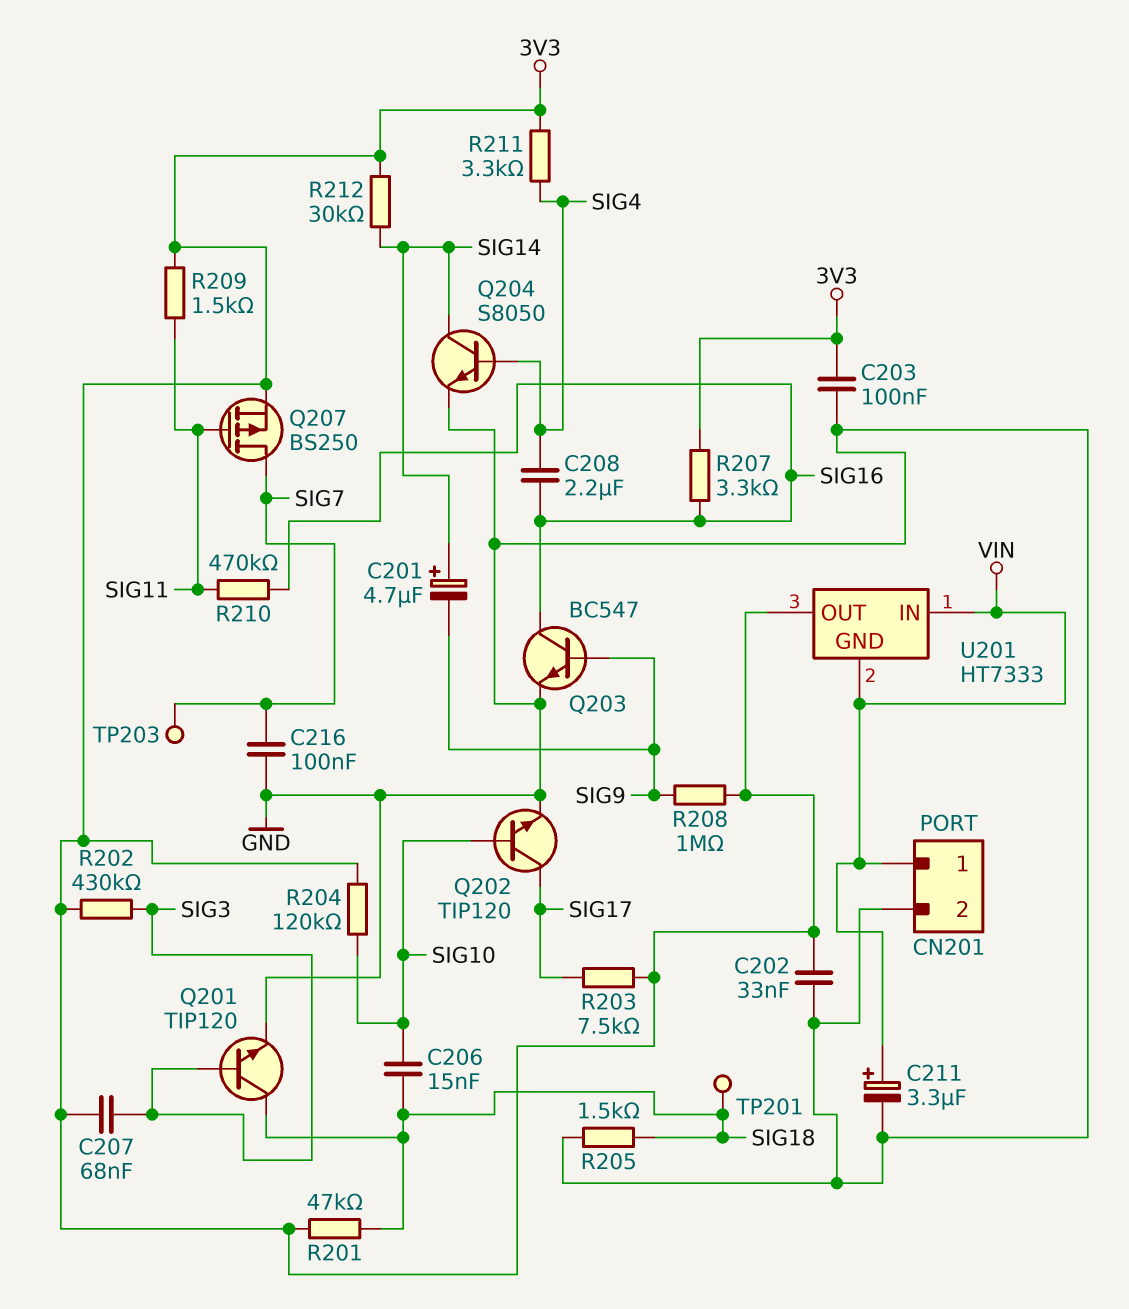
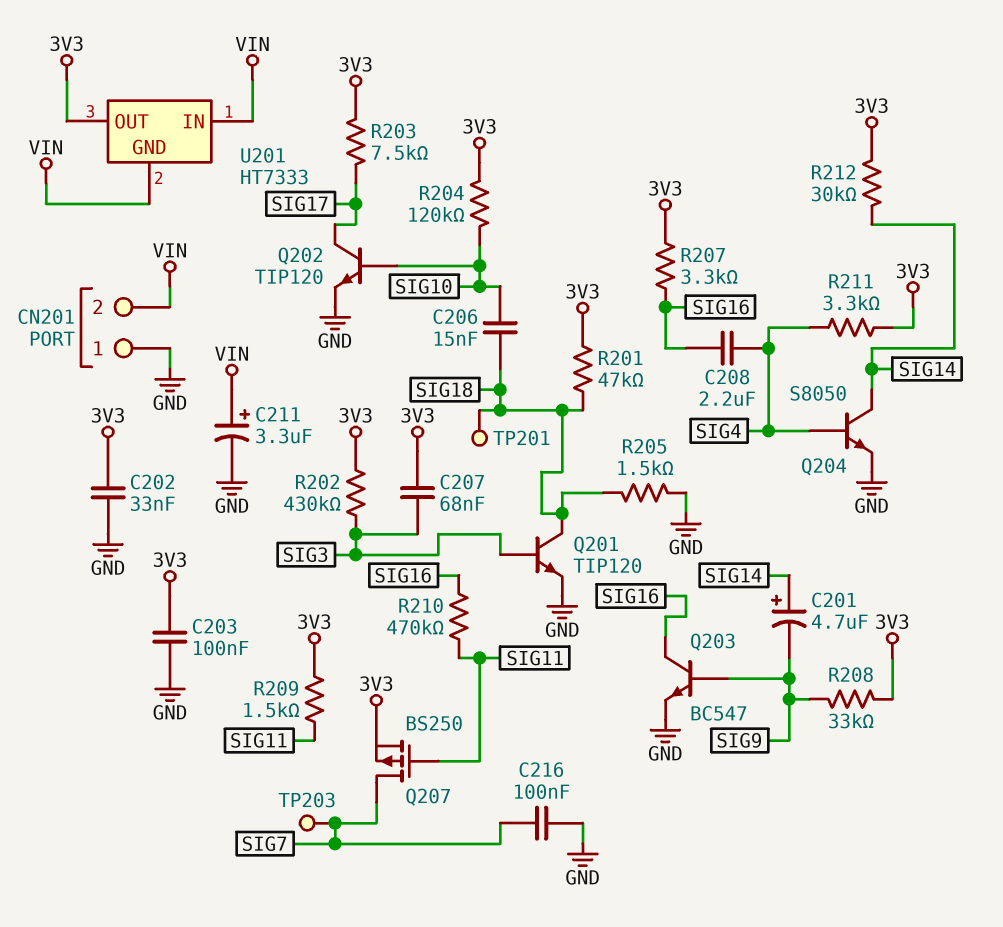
CN201 pin 1: VIN -> GND
CN201 pin 2: GND -> VIN
R208: 1M (3V3, SIG9) -> 33k (3V3, SIG9)

